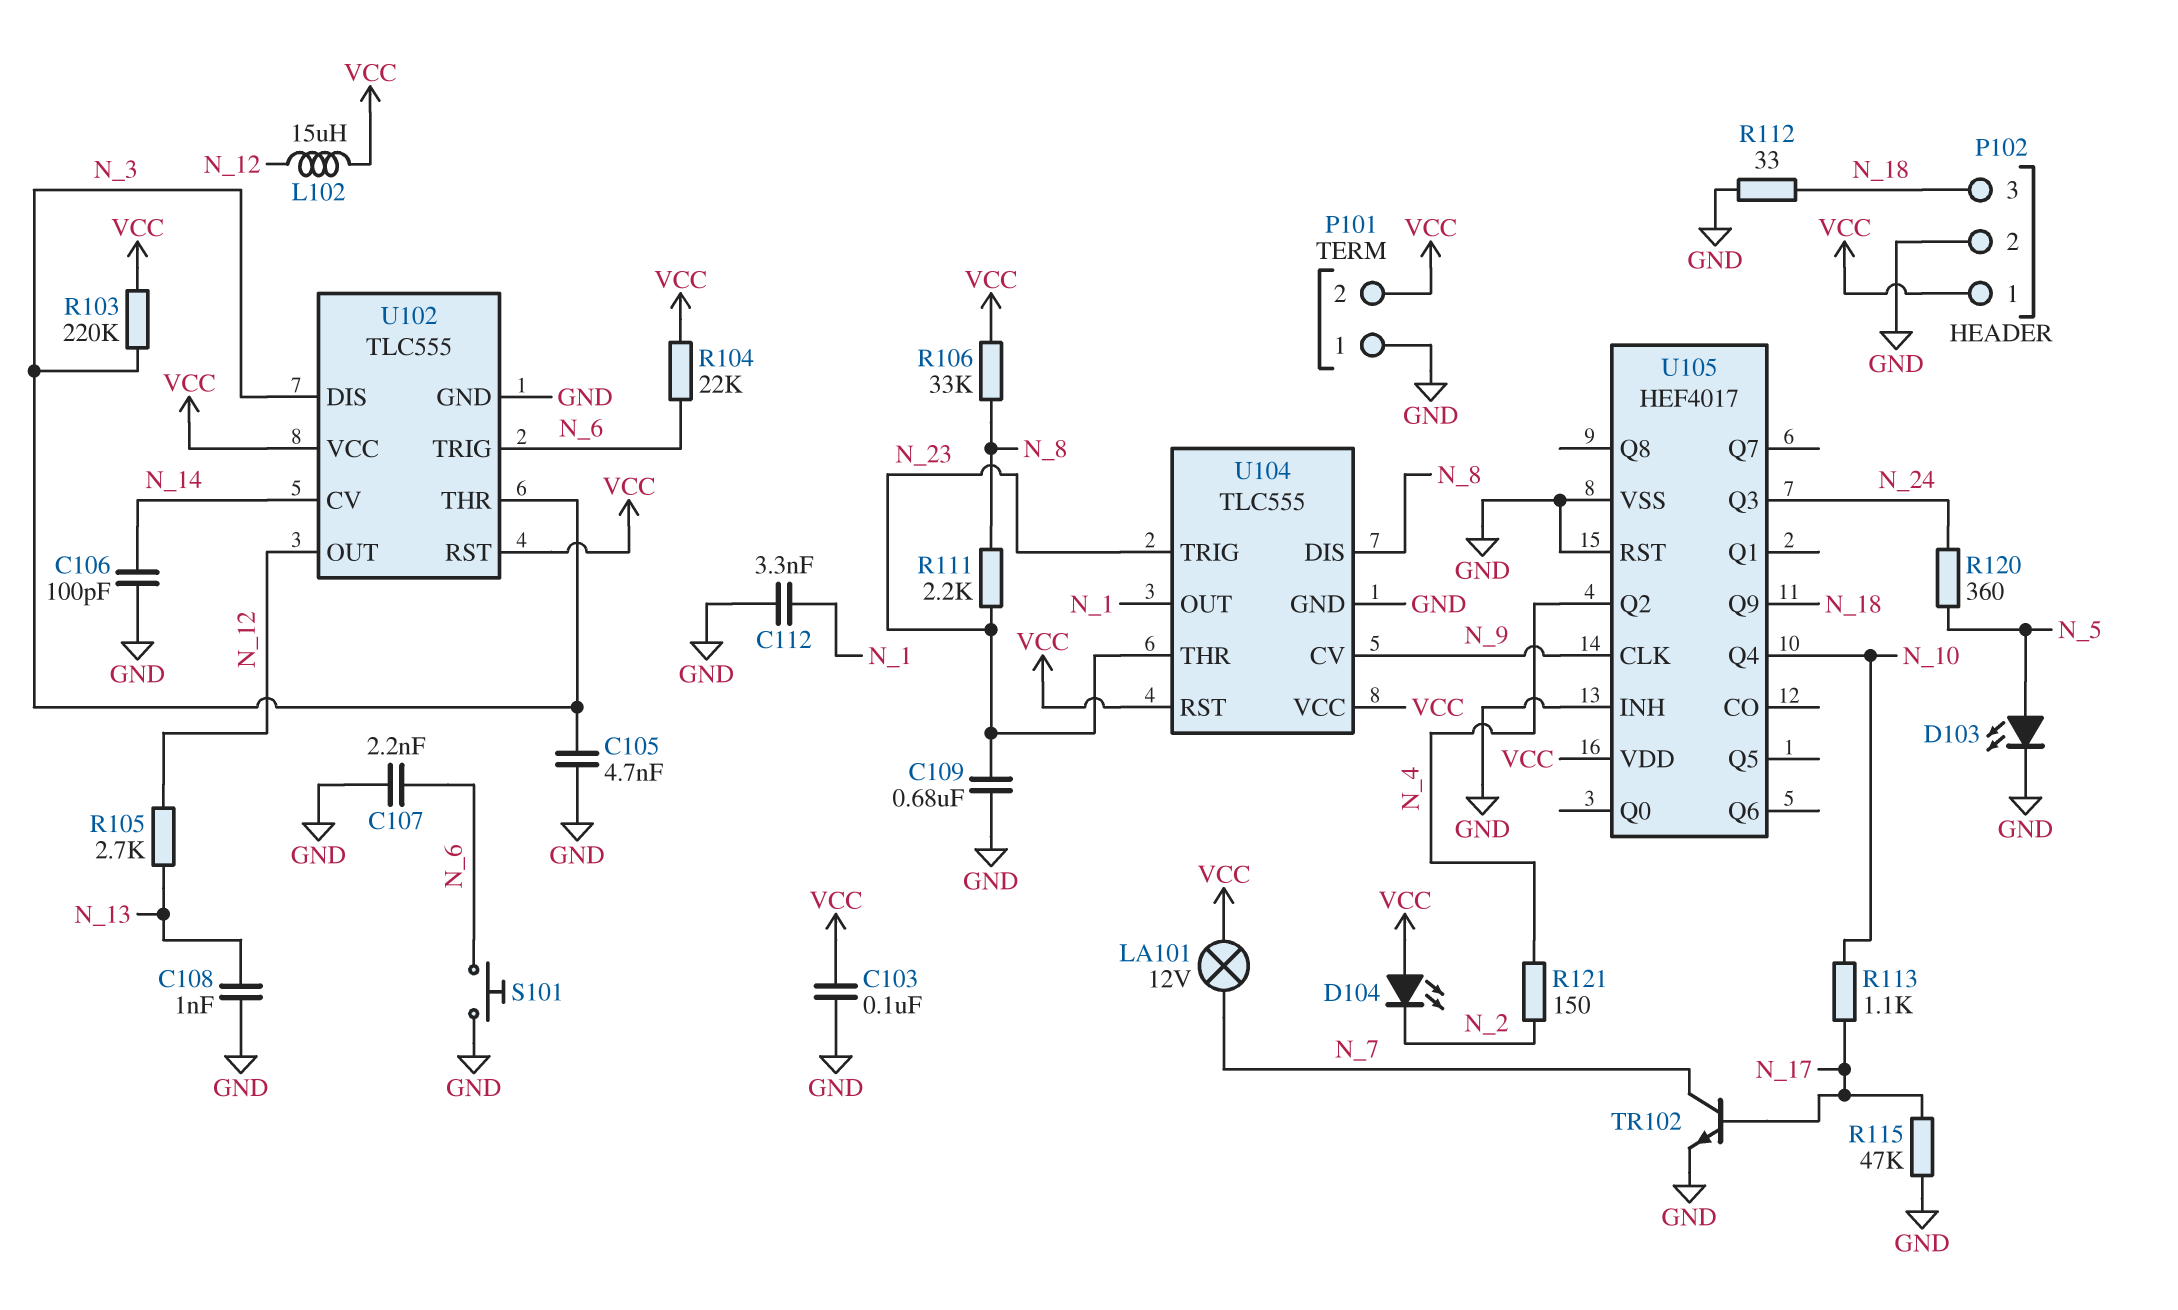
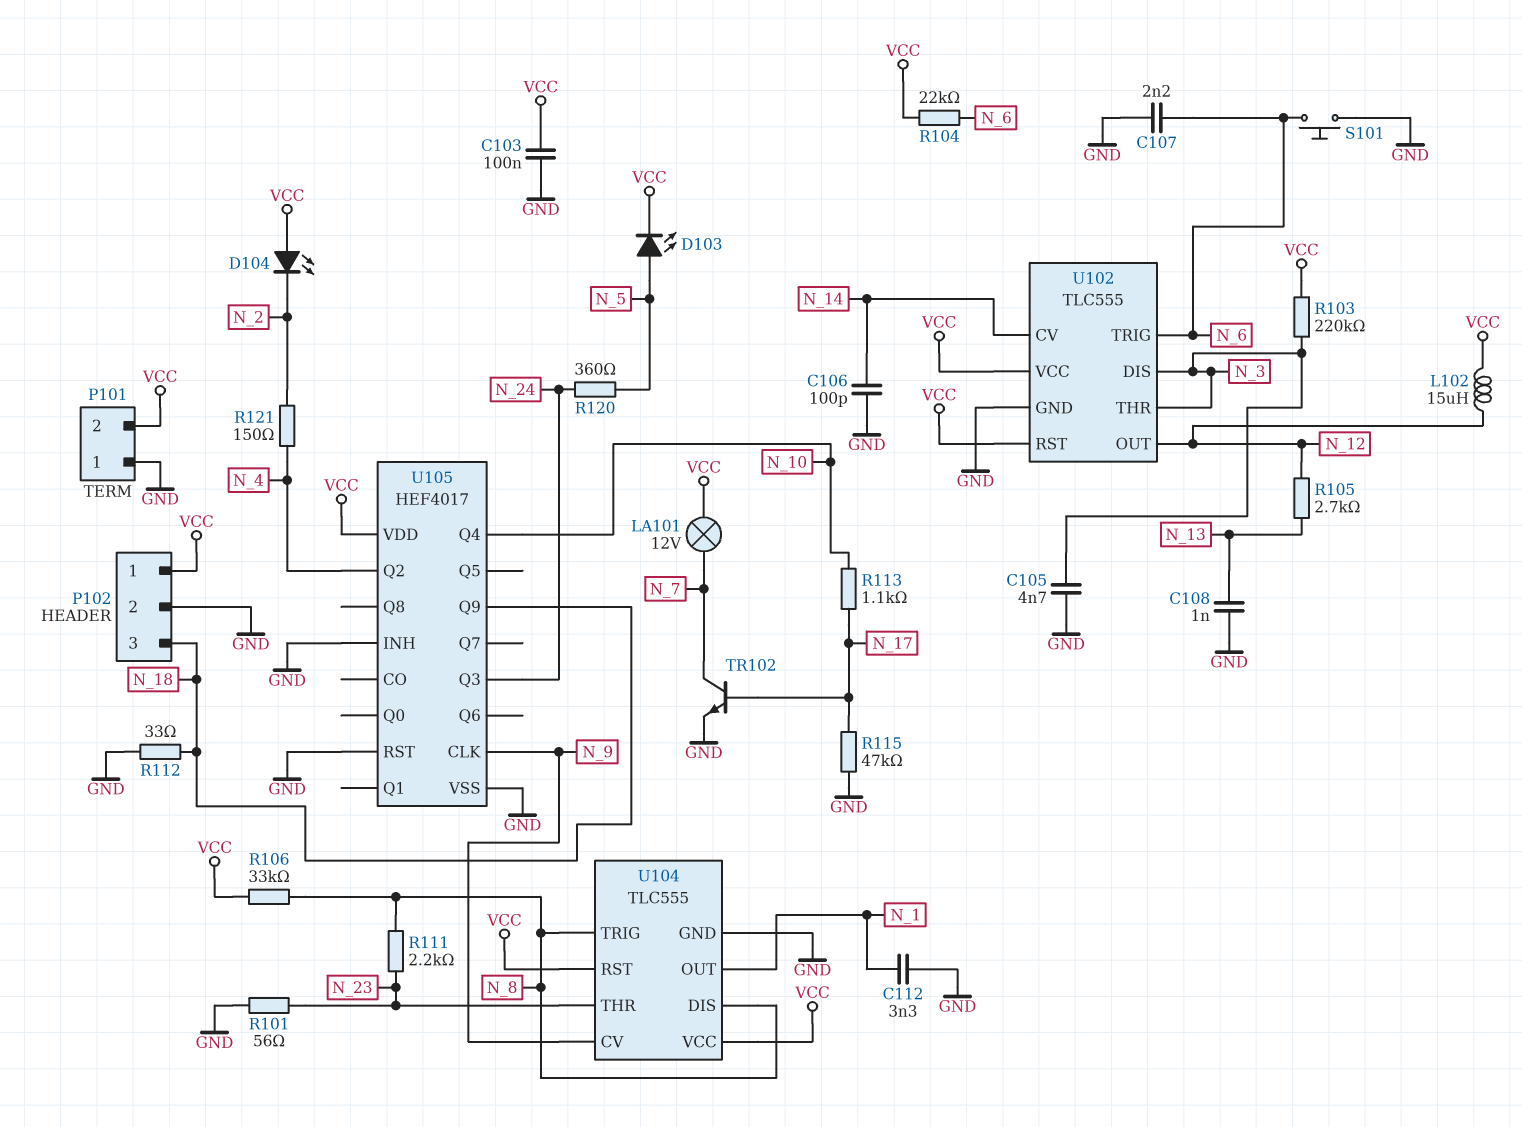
C109: 680nF (GND, N_23) -> none
D103: LED (A N_5, K GND) -> LED (A N_5, K VCC)
R101: none -> 56 (GND, N_23)
U104 pin TRIG: N_23 -> N_8

